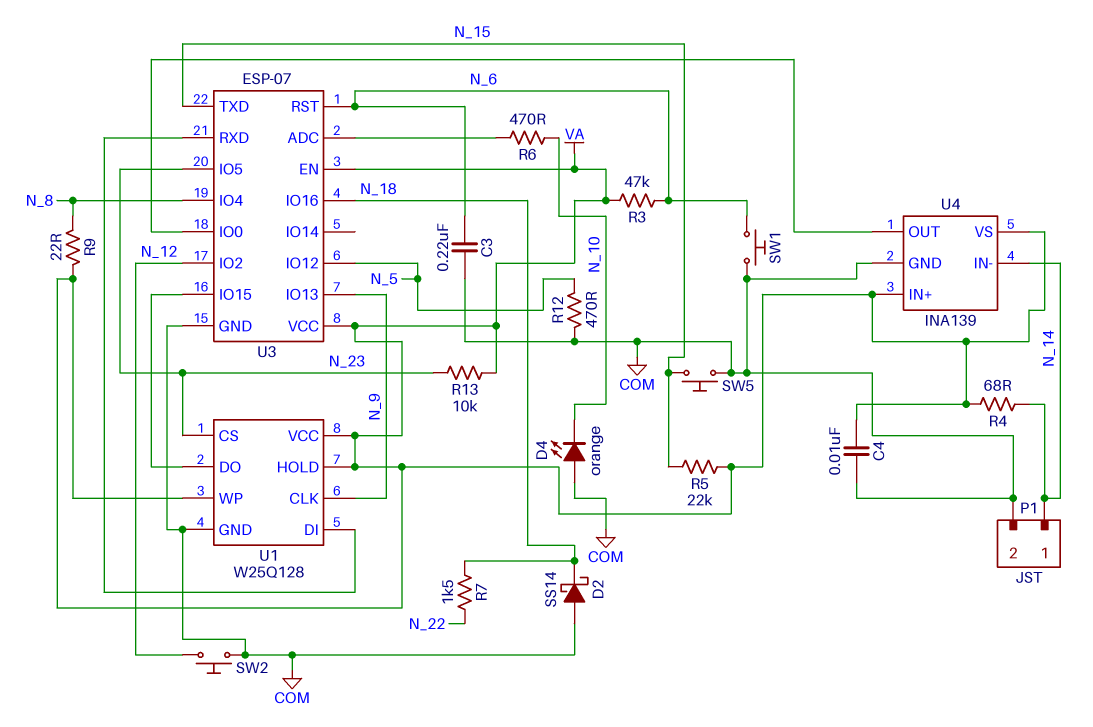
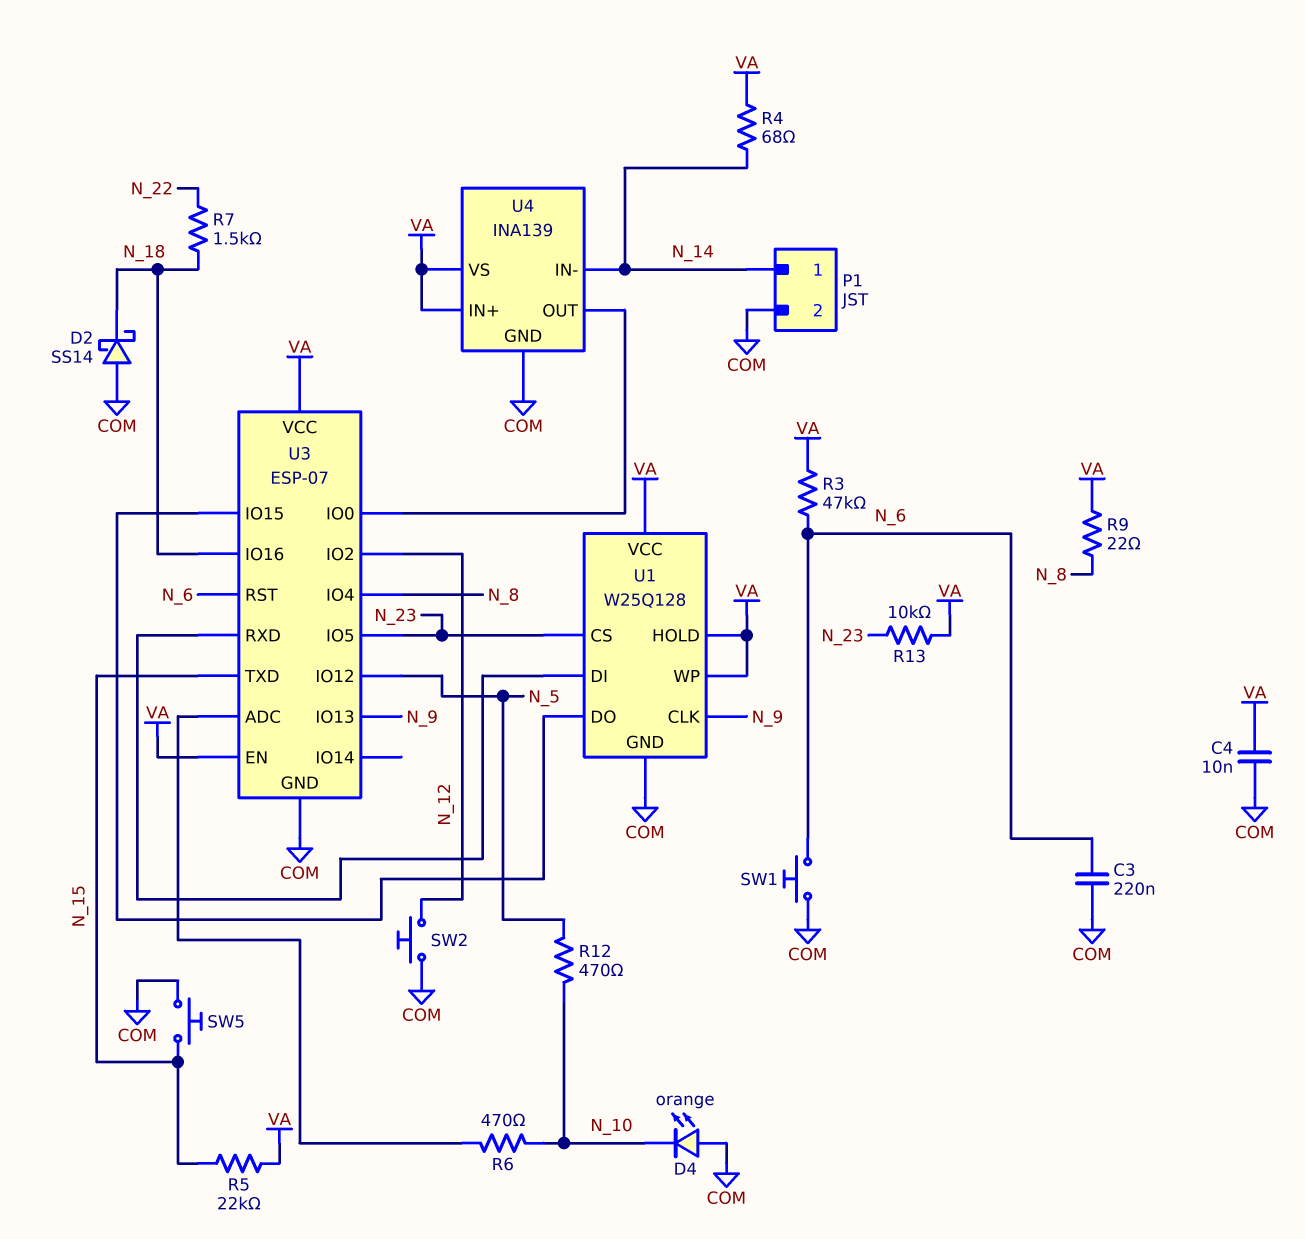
R12: 470 (COM, N_5) -> 470 (N_5, N_10)

